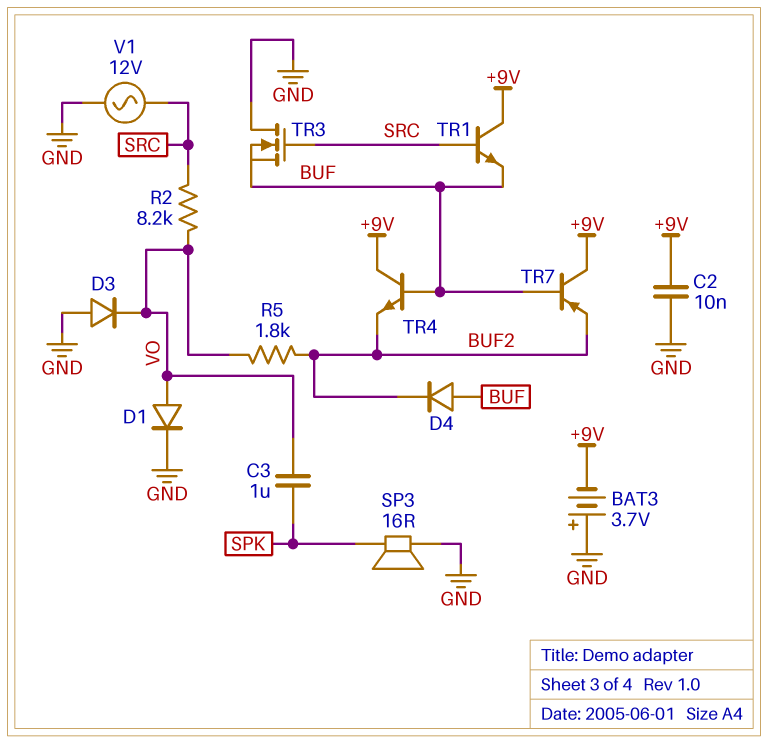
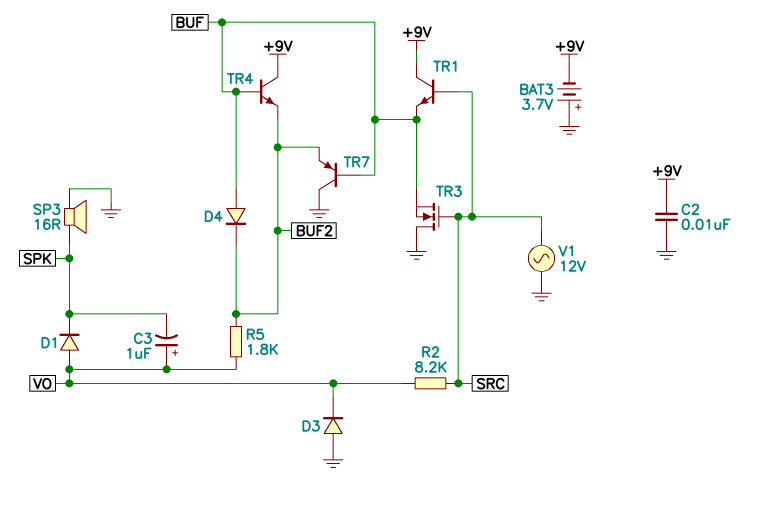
C3: 1uF (SPK, VO) -> 1uF (plus VO, minus SPK)
D1: diode (A VO, K GND) -> diode (A VO, K SPK)
TR7: PNP (B BUF, C +9V, E BUF2) -> PNP (B BUF, C GND, E BUF2)

